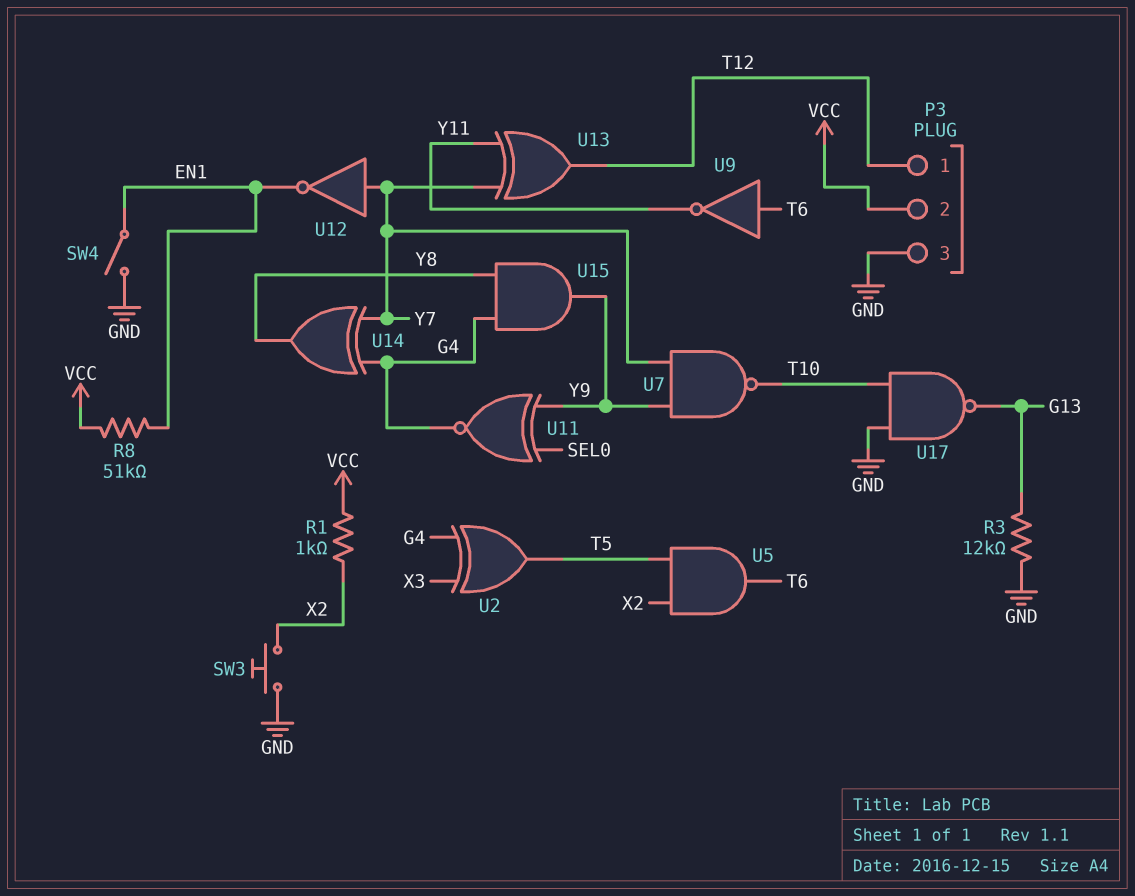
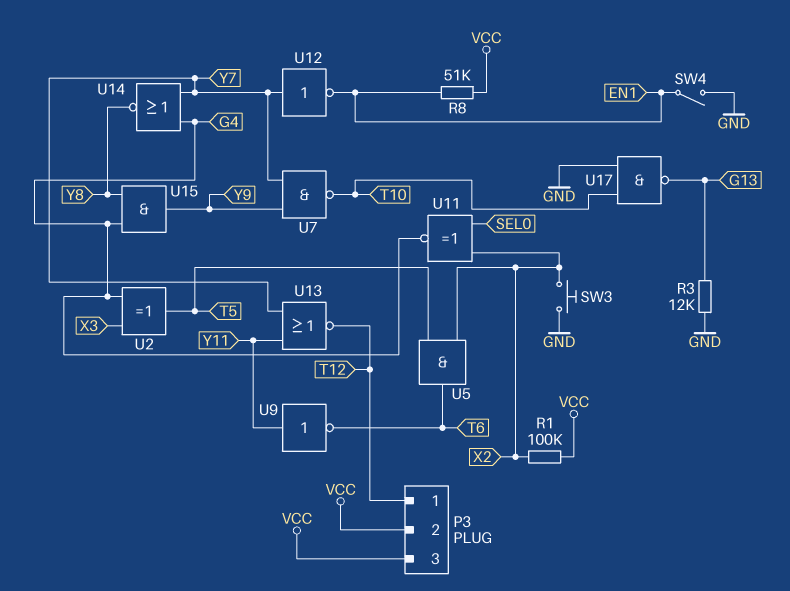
P3 pin 3: GND -> VCC
R1: 1k (VCC, X2) -> 100k (VCC, X2)
U9: NOT (in T6, out Y11) -> NOT (in Y11, out T6)
U11: XNOR (in SEL0, in Y9, out G4) -> XNOR (in SEL0, in X2, out G4)
U13: XOR (in Y7, in Y11, out T12) -> NOR (in Y7, in Y11, out T12)
U14: XOR (in G4, in Y7, out Y8) -> NOR (in G4, in Y7, out Y8)

